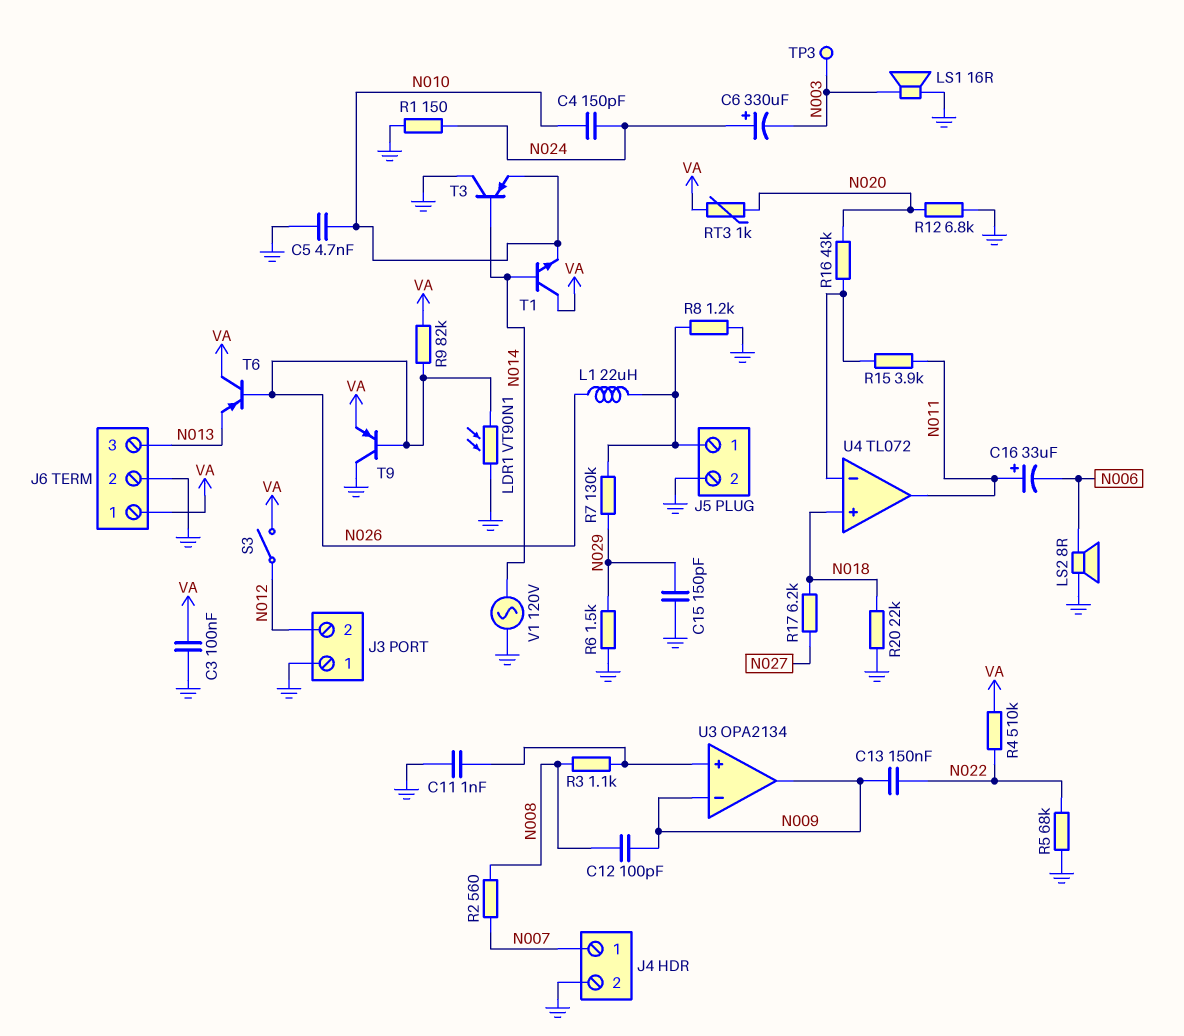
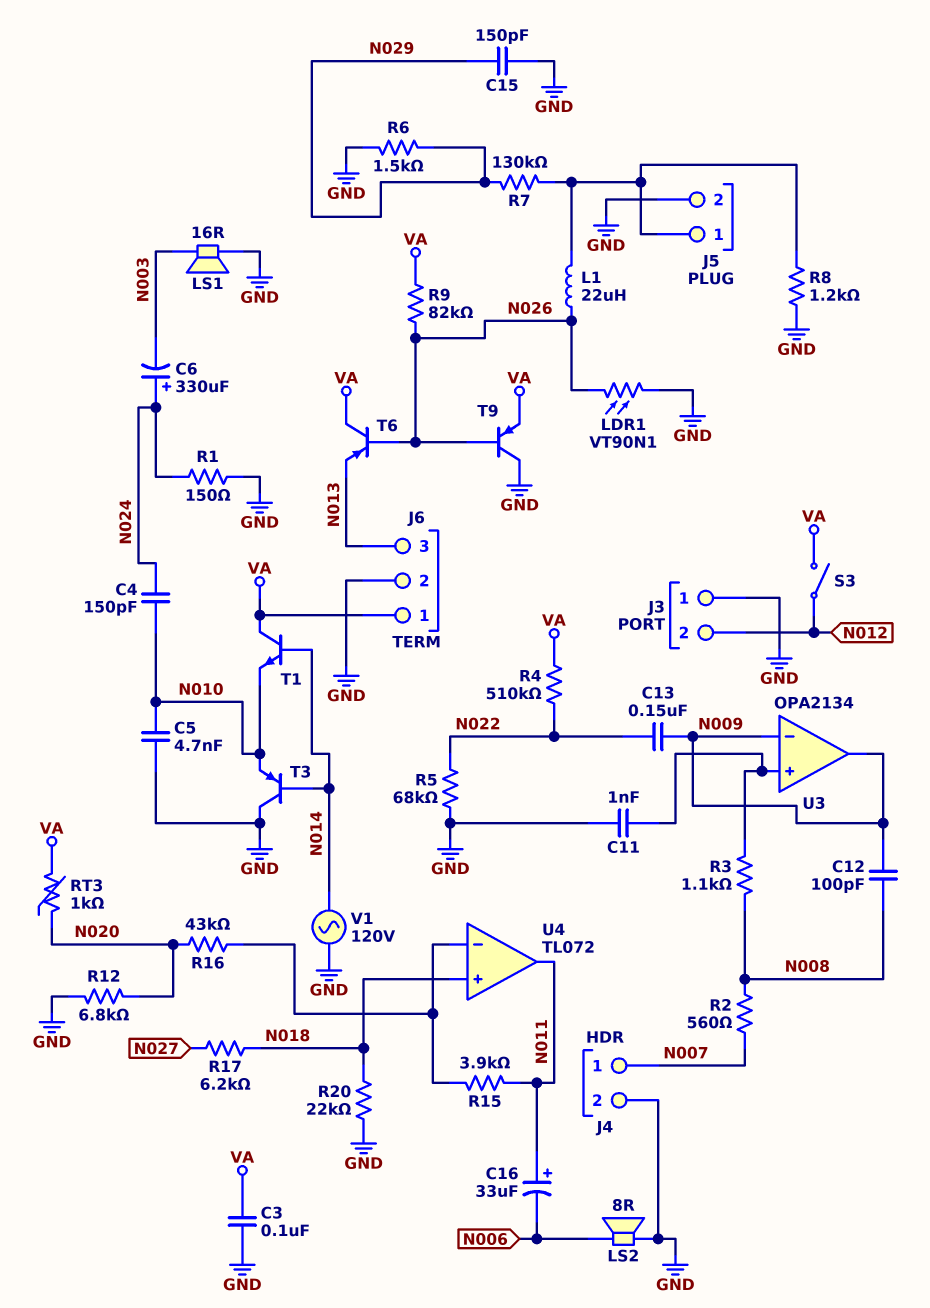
TP3: test point (N003) -> none

